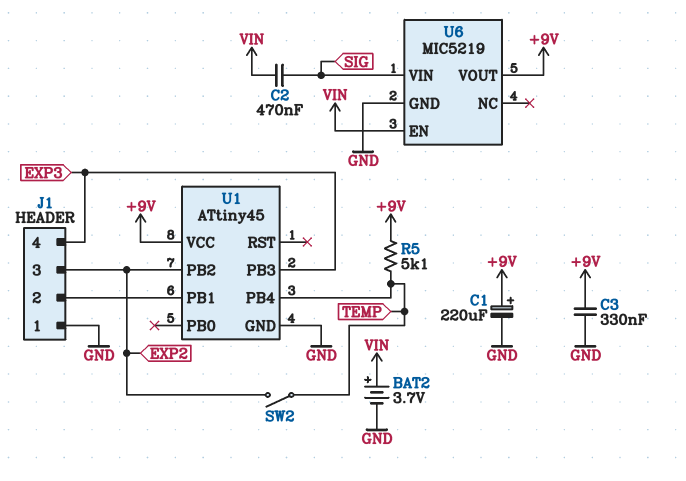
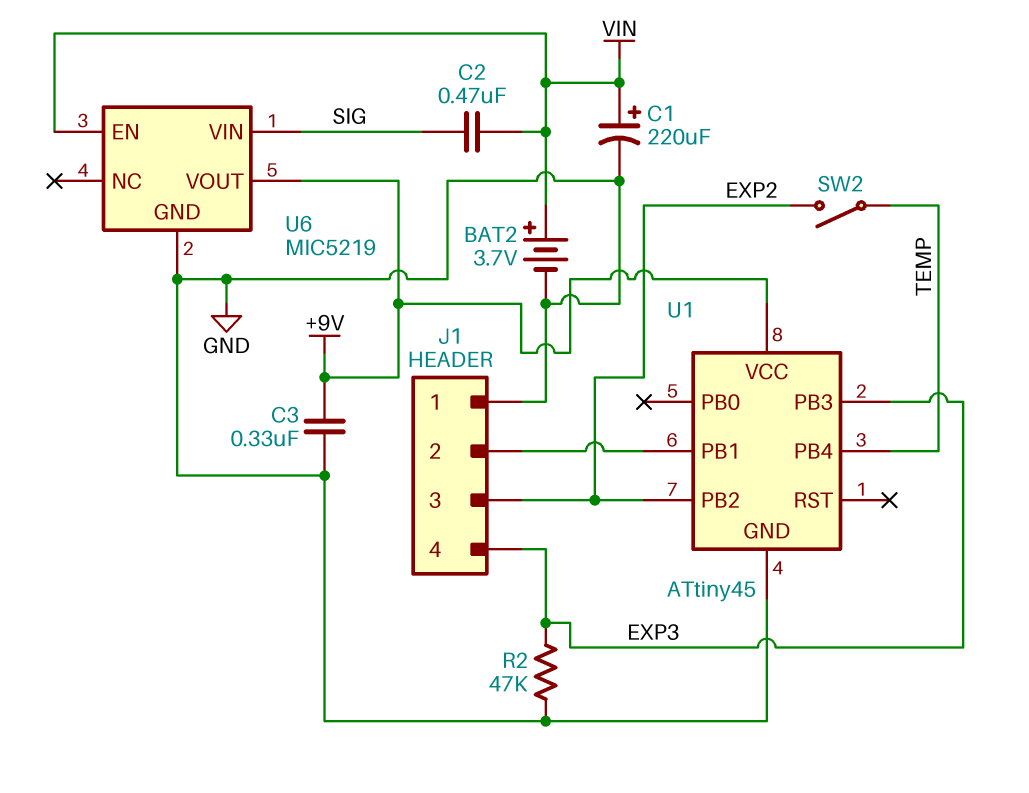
C1: 220uF (plus +9V, minus GND) -> 220uF (plus VIN, minus GND)
R2: none -> 47k (EXP3, GND)
R5: 5.1k (+9V, TEMP) -> none

